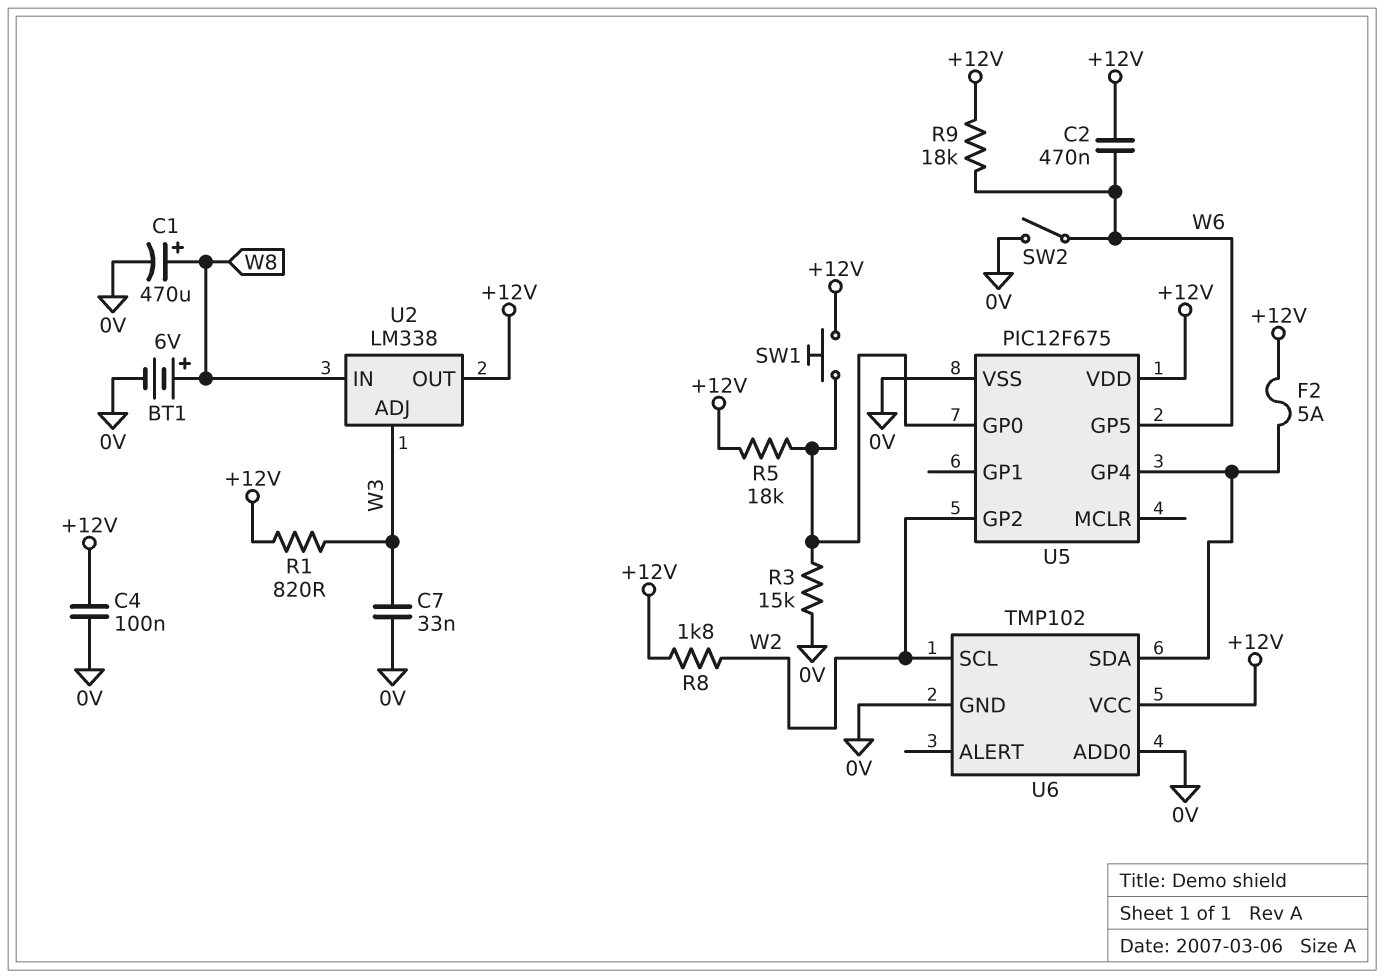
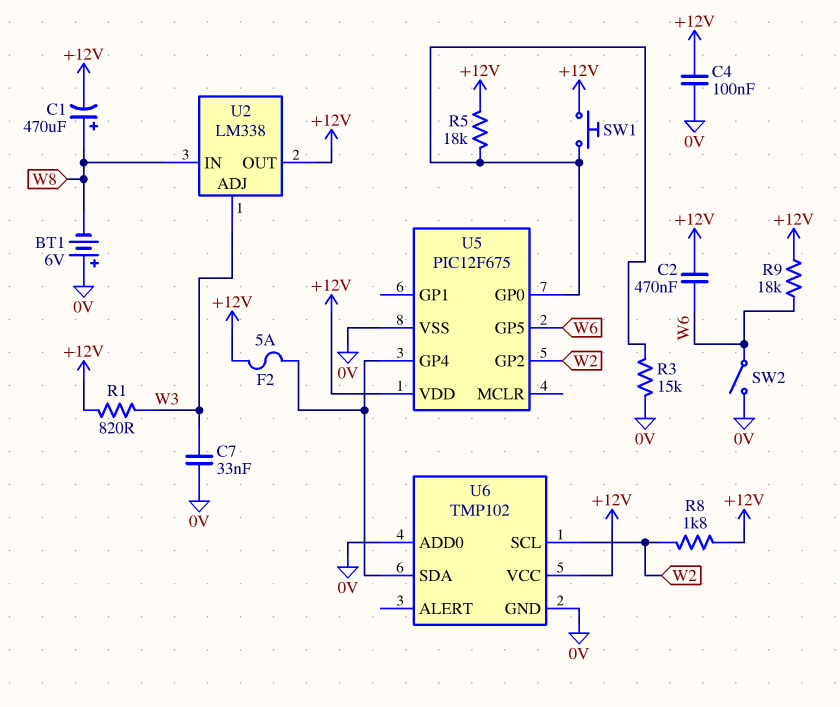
BT1: 6V (plus W8, minus 0V) -> 6V (plus 0V, minus W8)
C1: 470uF (plus W8, minus 0V) -> 470uF (plus W8, minus +12V)

